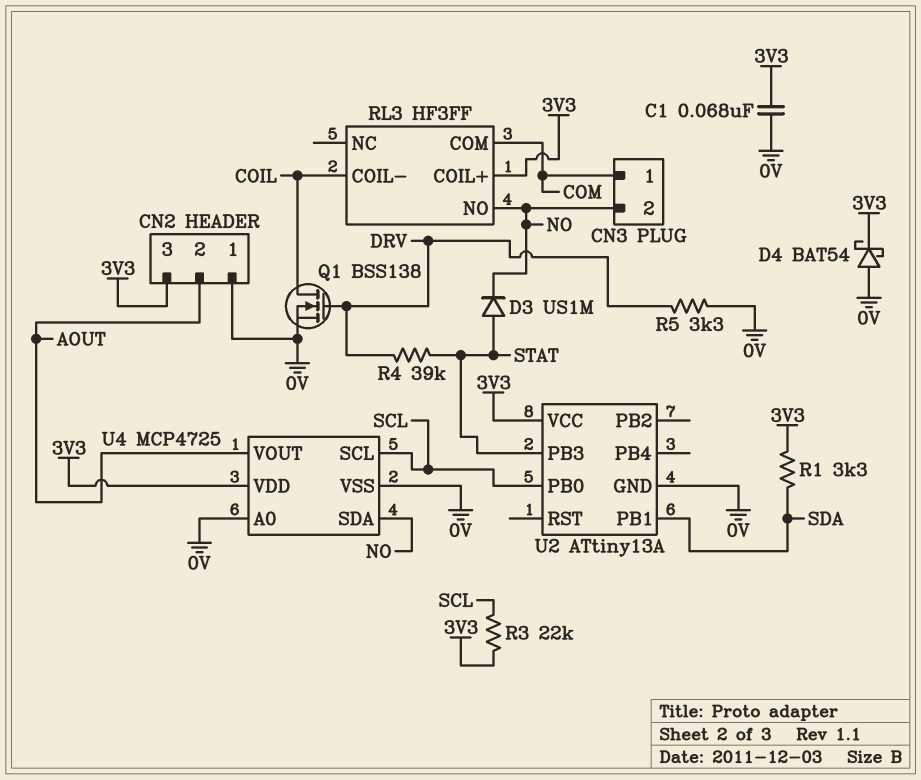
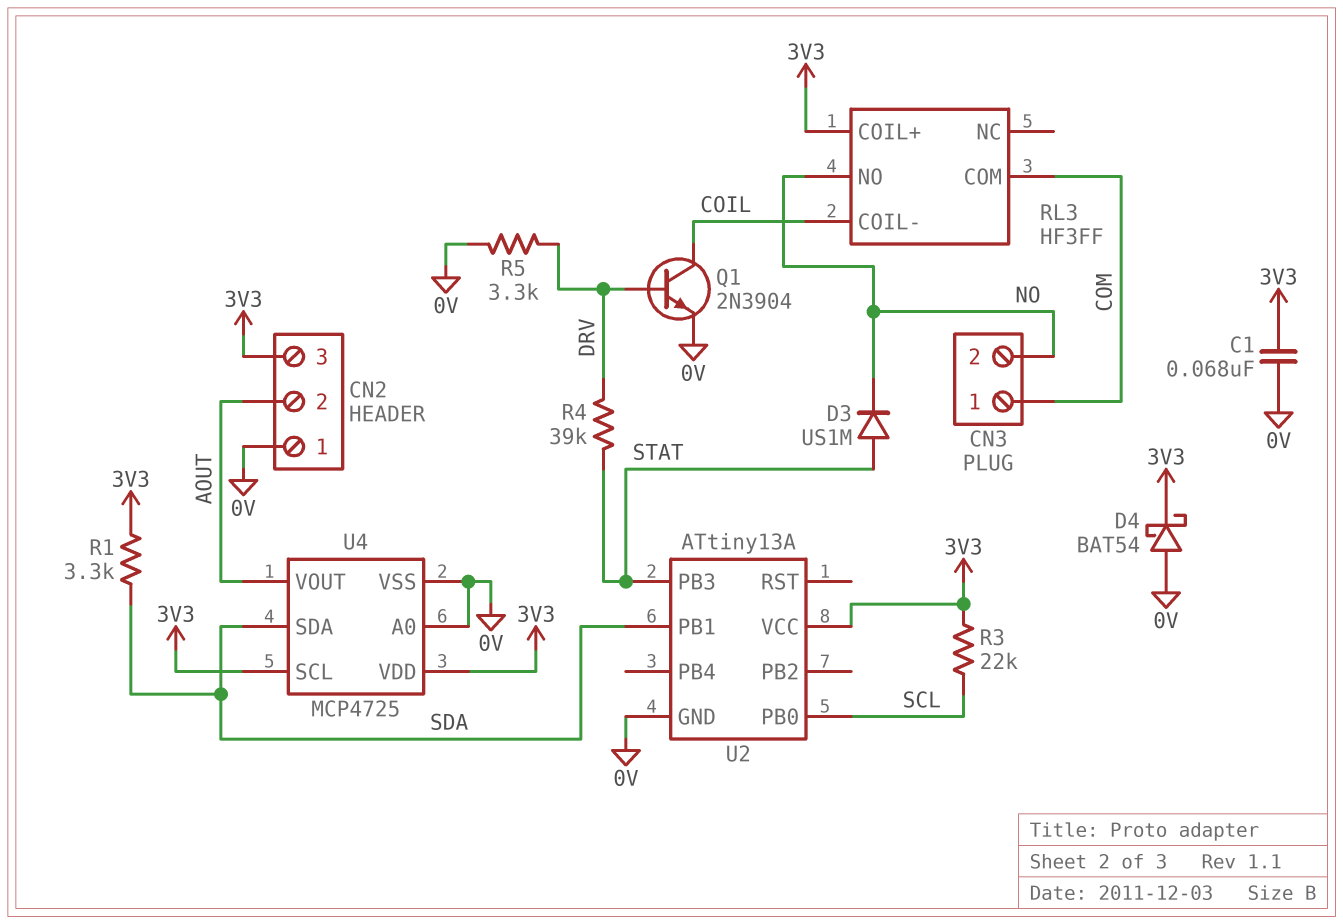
Q1: NMOS BSS138 (G DRV, D COIL, S 0V) -> NPN 2N3904 (B DRV, C COIL, E 0V)
U4 pin SCL: SCL -> 3V3
U4 pin SDA: NO -> SDA

